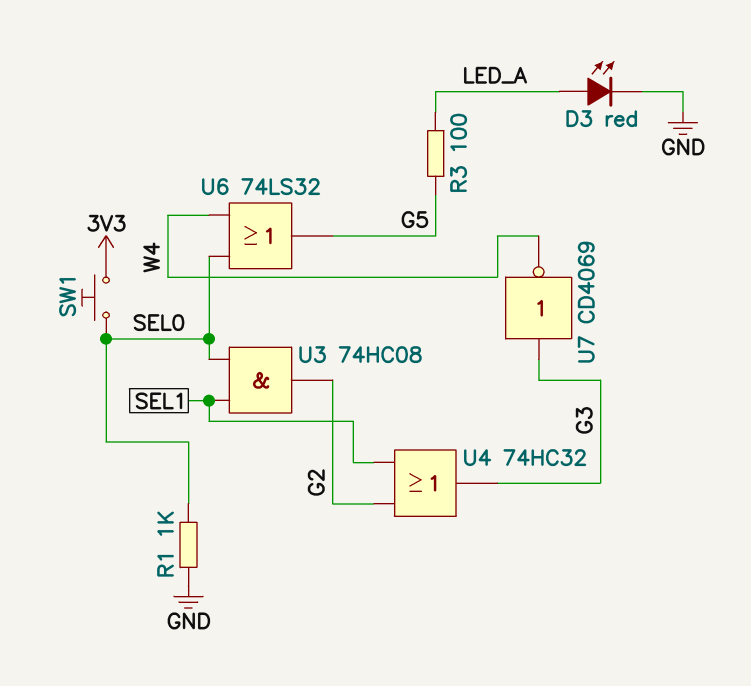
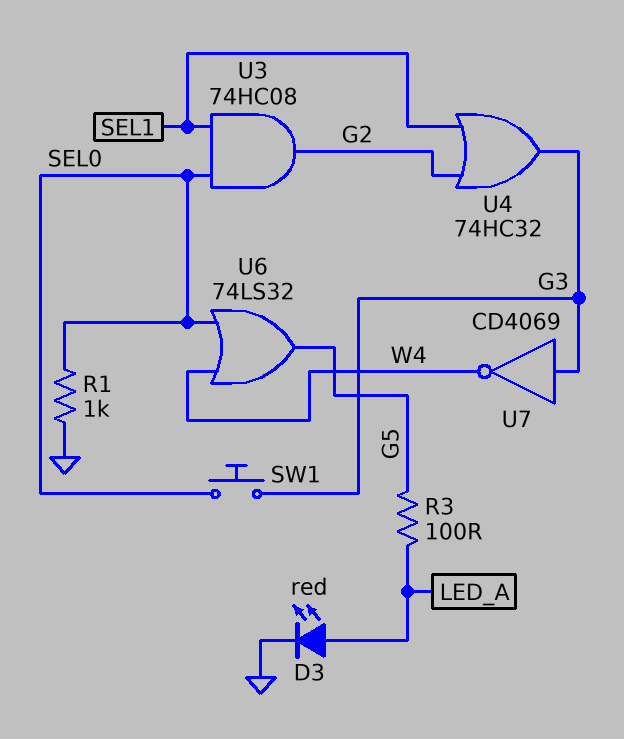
SW1: button (3V3, SEL0) -> button (G3, SEL0)

